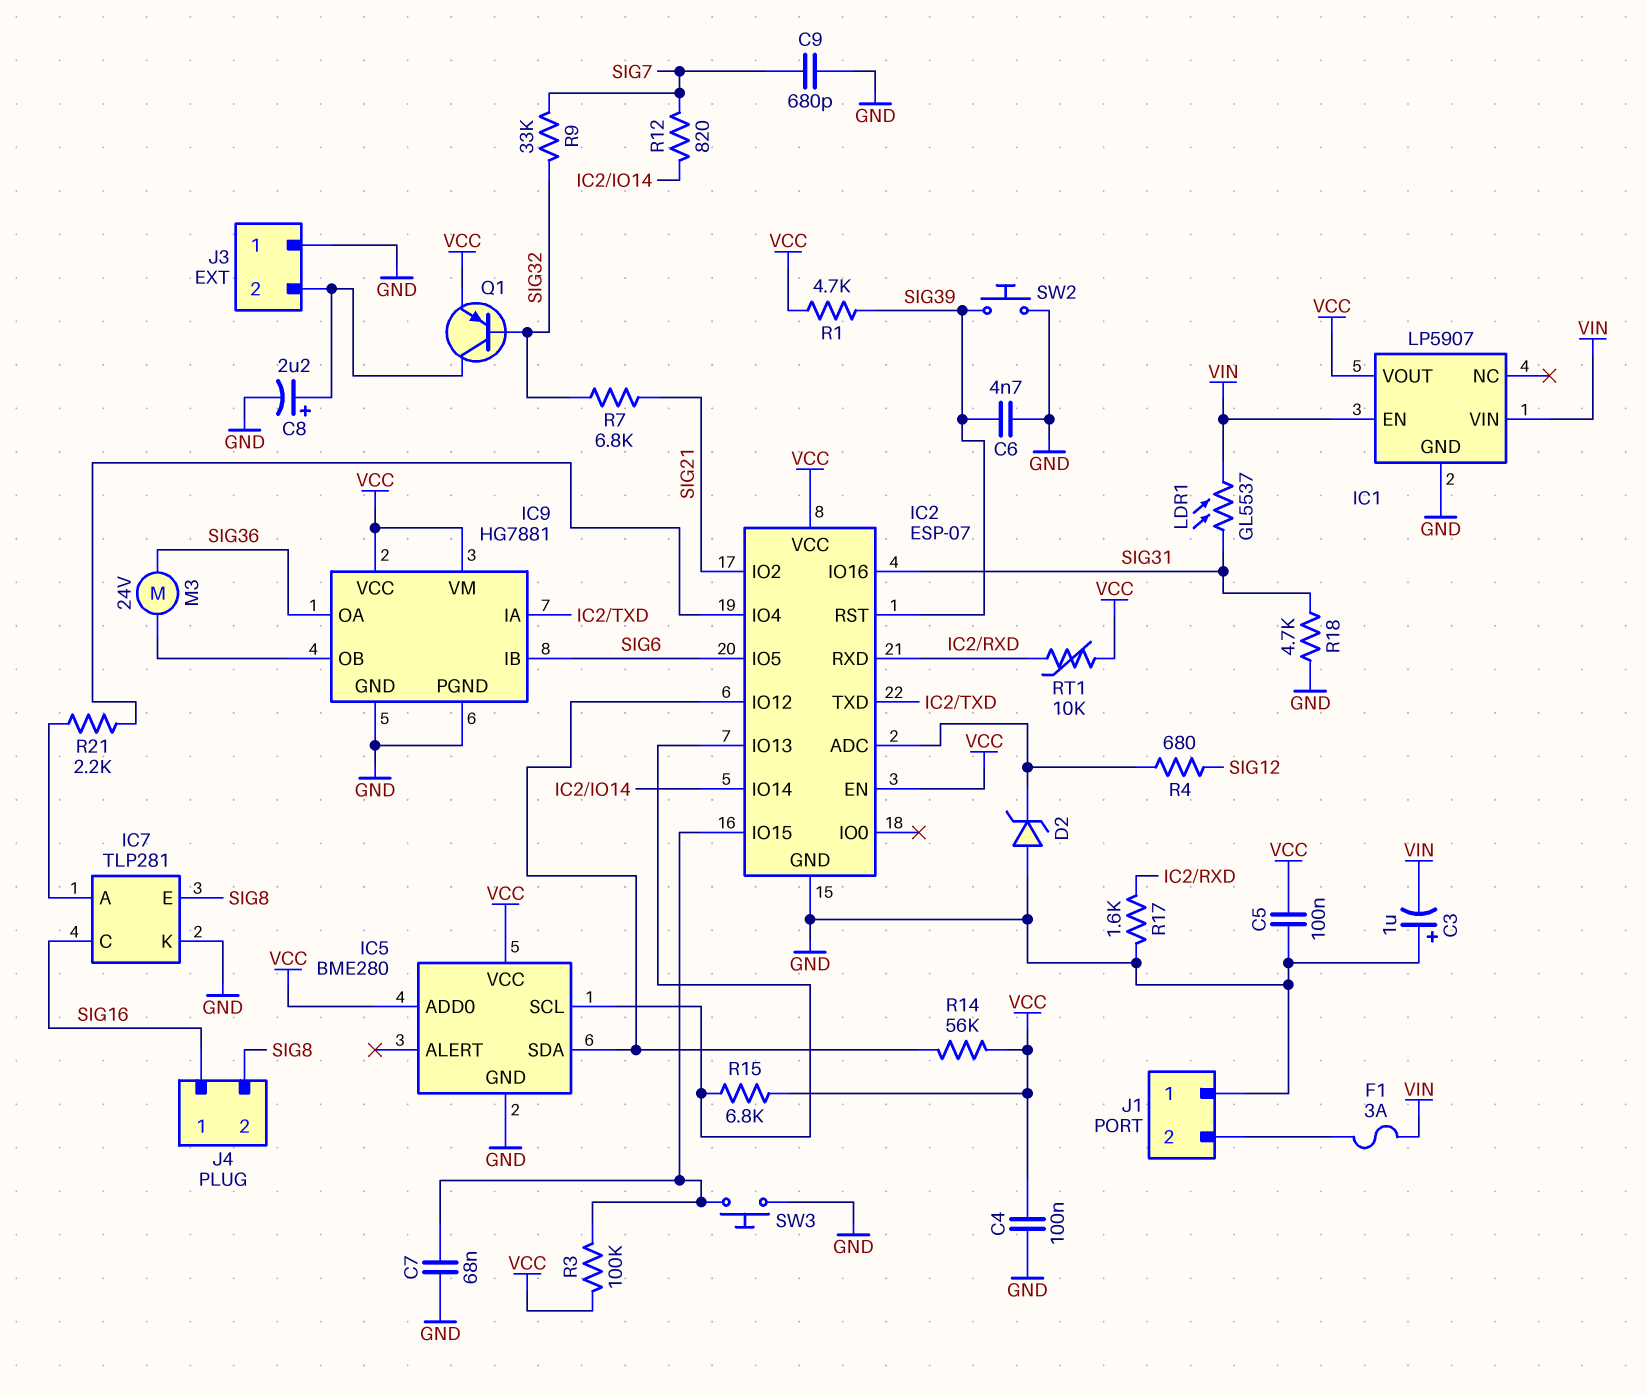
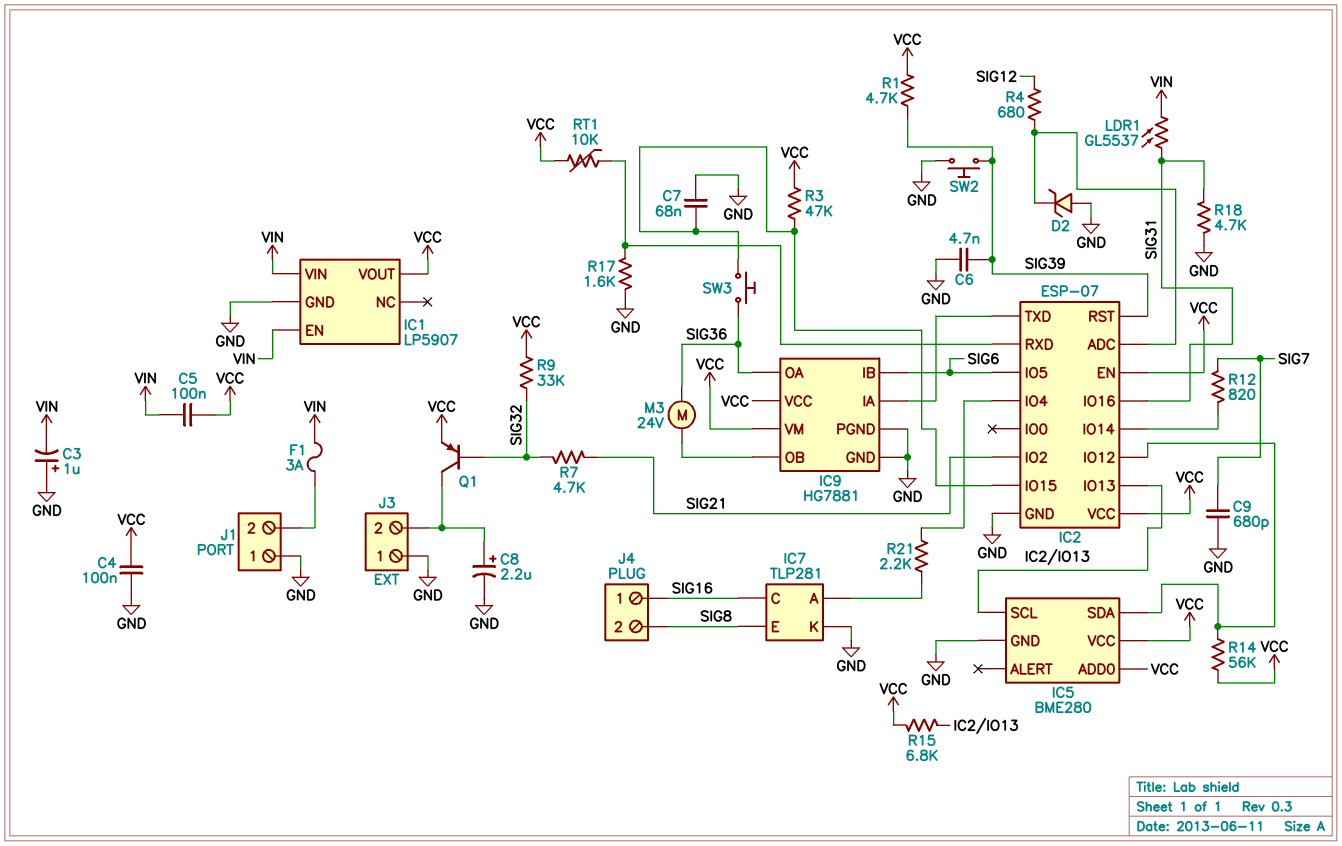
C5: 100nF (GND, VCC) -> 100nF (VCC, VIN)
R3: 100k (IC2/IO15, VCC) -> 47k (IC2/IO15, VCC)
R7: 6.8k (SIG21, SIG32) -> 4.7k (SIG21, SIG32)
R9: 33k (SIG7, SIG32) -> 33k (SIG32, VCC)
SW3: button (GND, IC2/IO15) -> button (IC2/IO15, SIG36)

